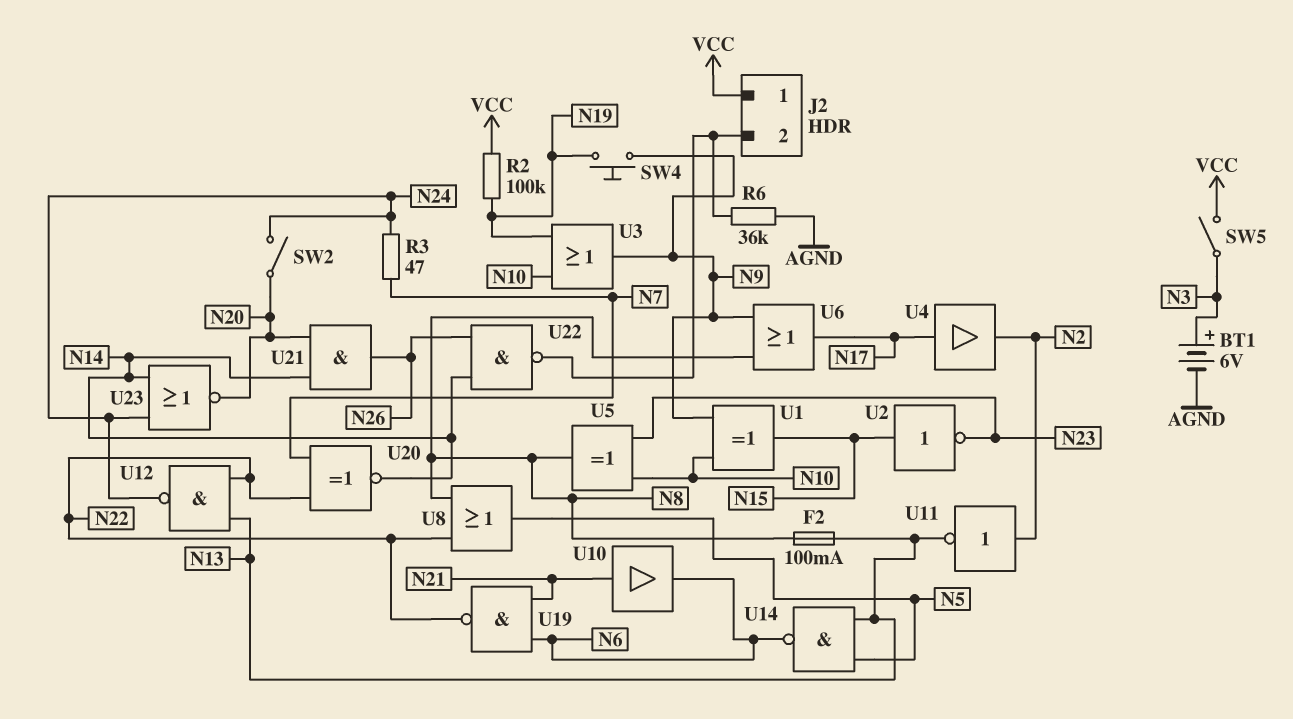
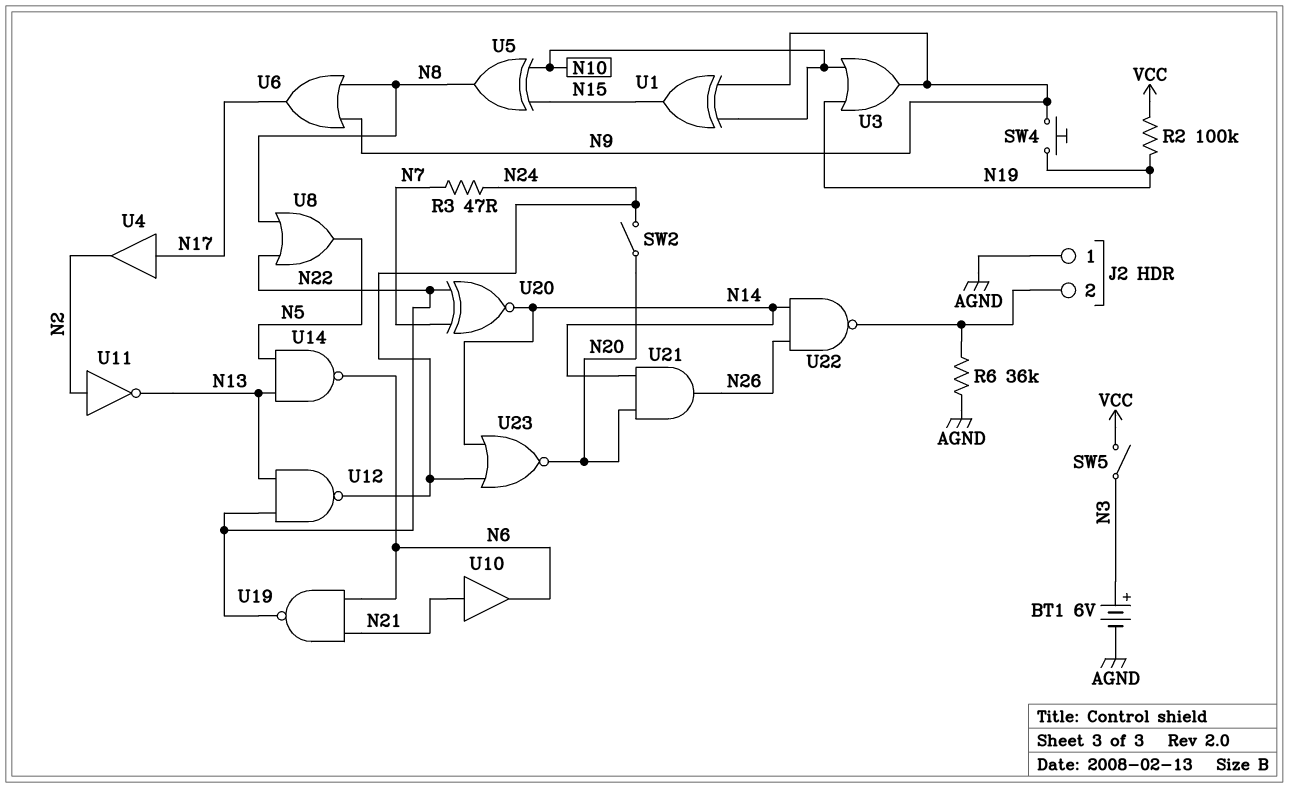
F2: 100mA (N8, N13) -> none
J2 pin 1: VCC -> AGND
U2: NOT (in N15, out N23) -> none
U5: XOR (in N10, in N23, out N8) -> XOR (in N10, in N15, out N8)

